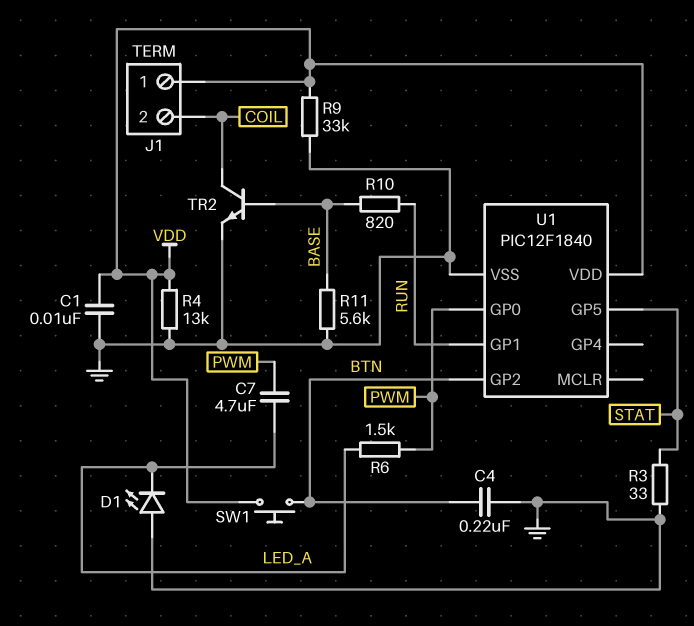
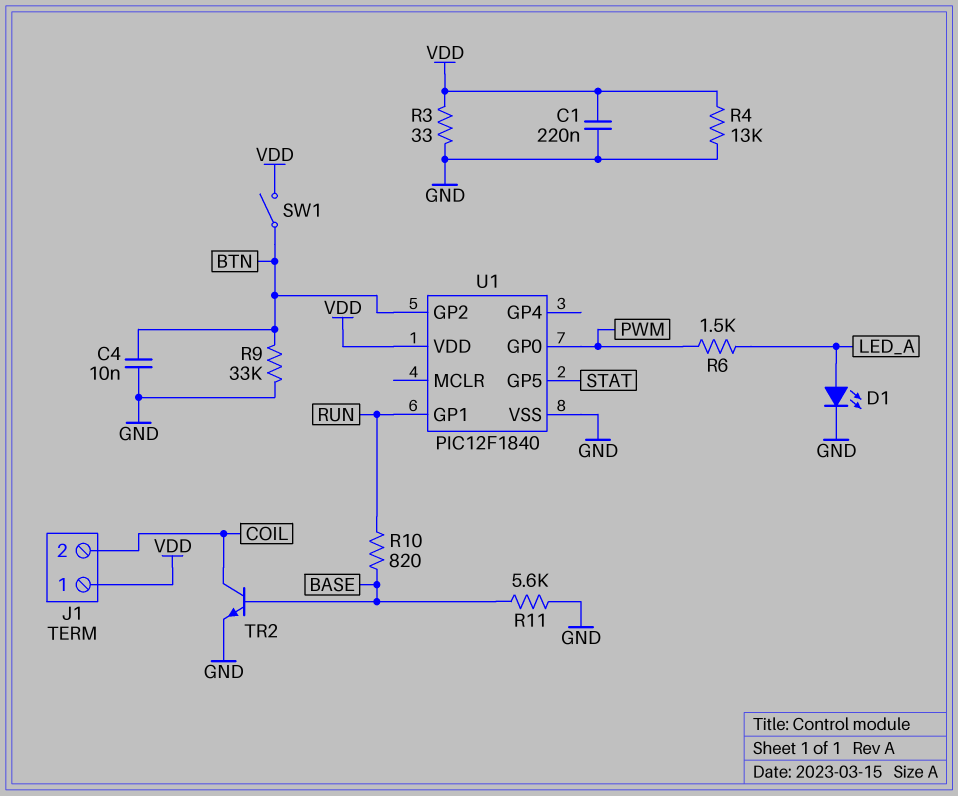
C1: 10nF (GND, VDD) -> 220nF (GND, VDD)
C4: 220nF (BTN, GND) -> 10nF (BTN, GND)
C7: 4.7uF (LED_A, PWM) -> none
D1: LED (A GND, K LED_A) -> LED (A LED_A, K GND)
R3: 33 (GND, STAT) -> 33 (GND, VDD)
R9: 33k (GND, VDD) -> 33k (BTN, GND)
SW1: button (BTN, VDD) -> switch (BTN, VDD)

